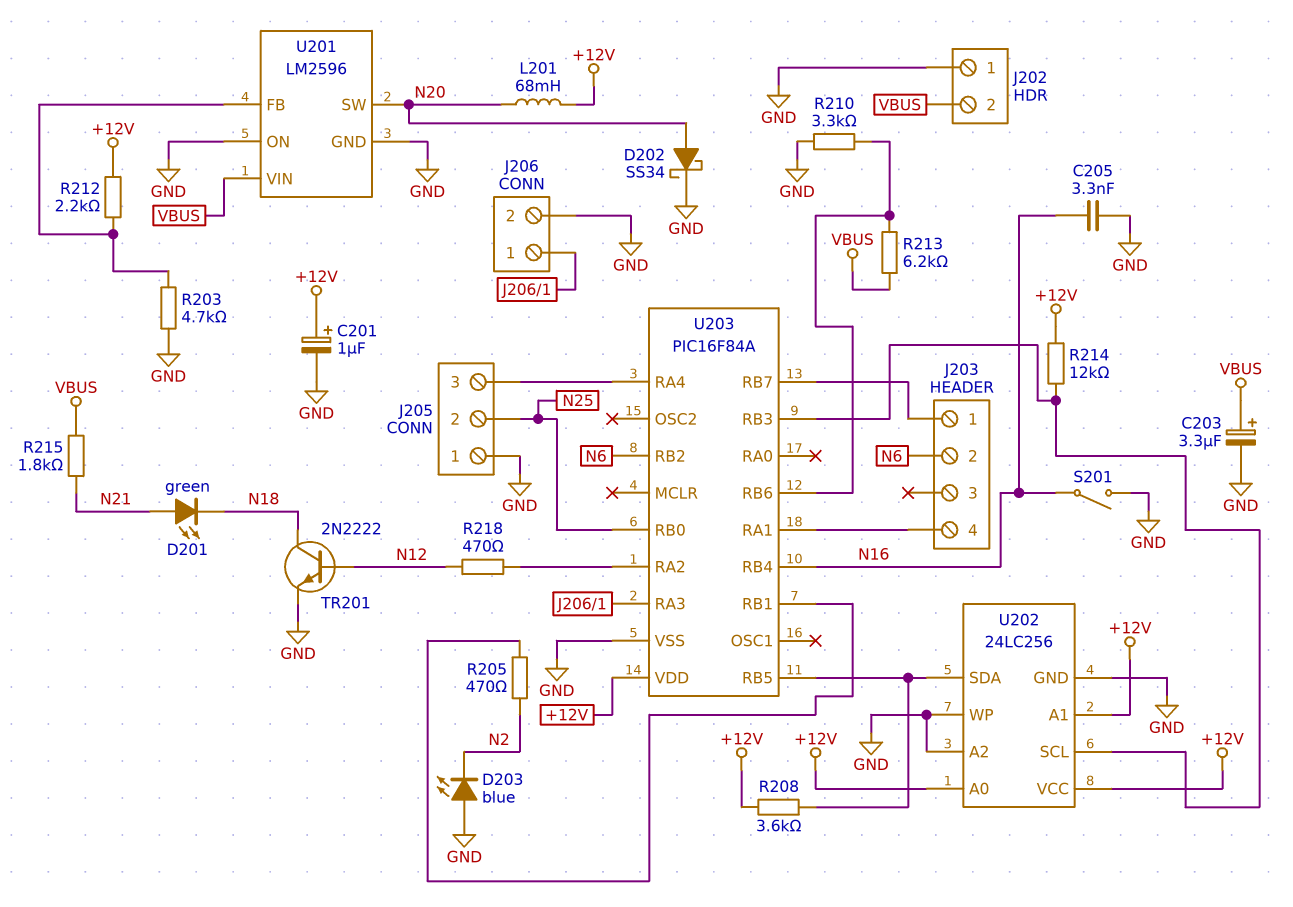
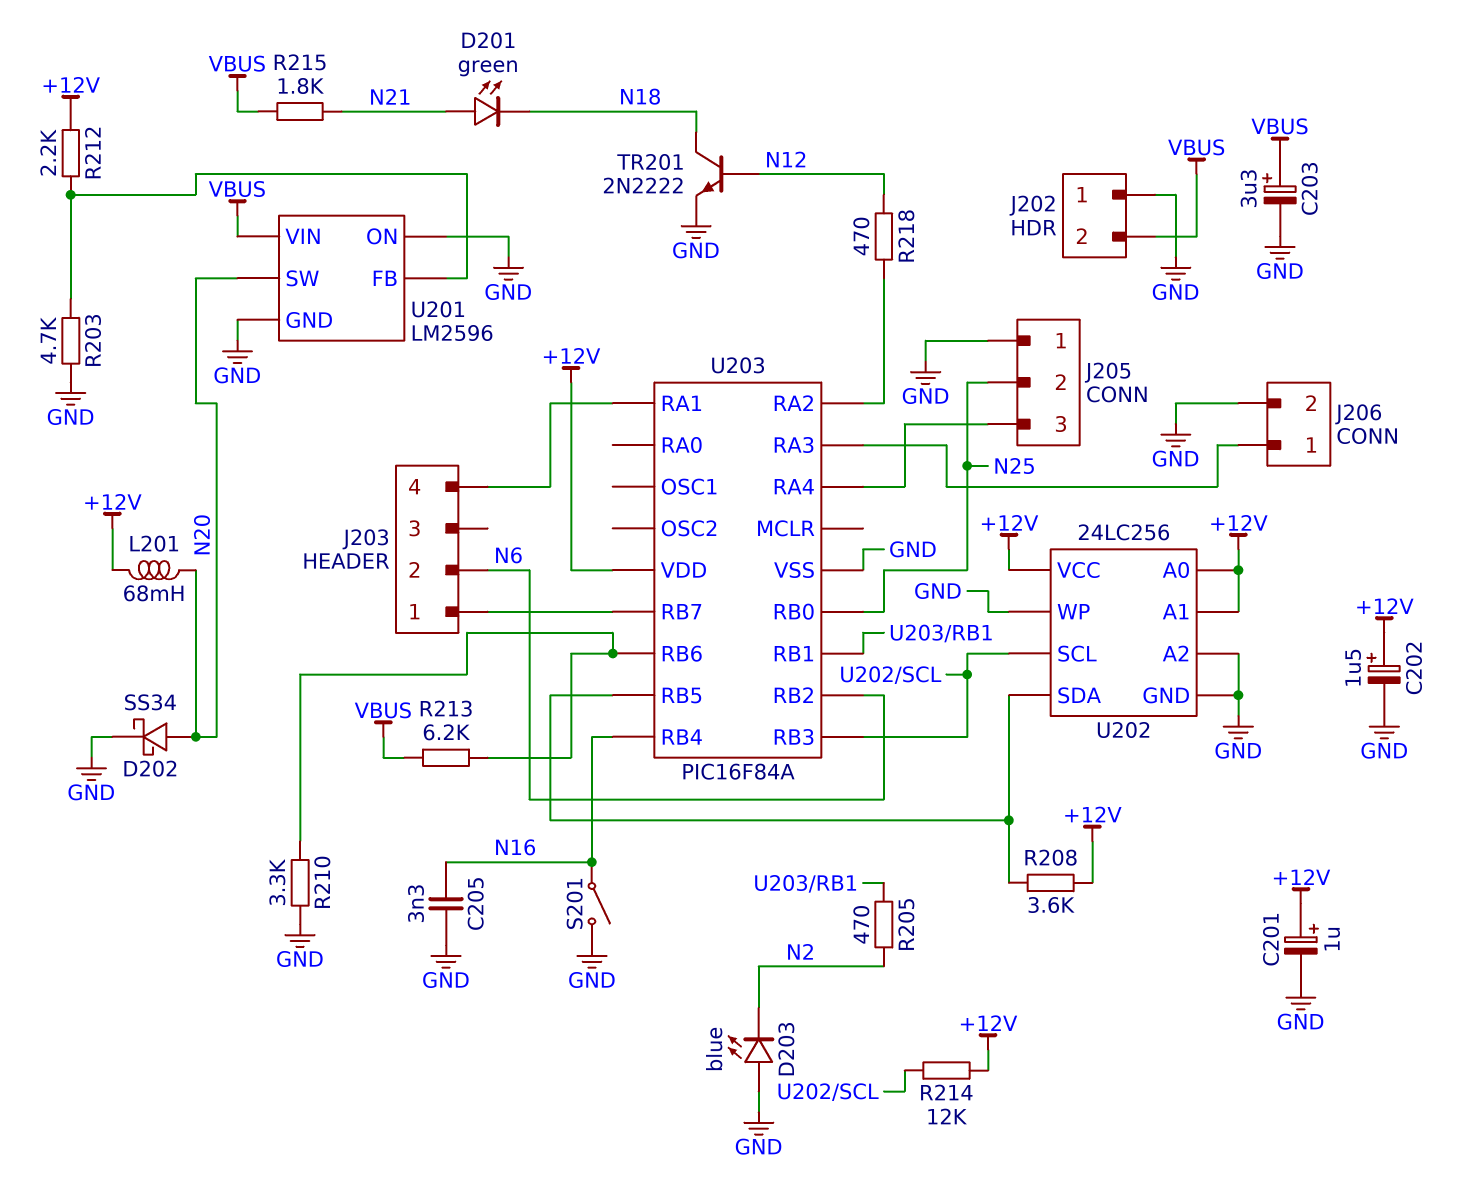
C202: none -> 1.5uF (plus +12V, minus GND)

